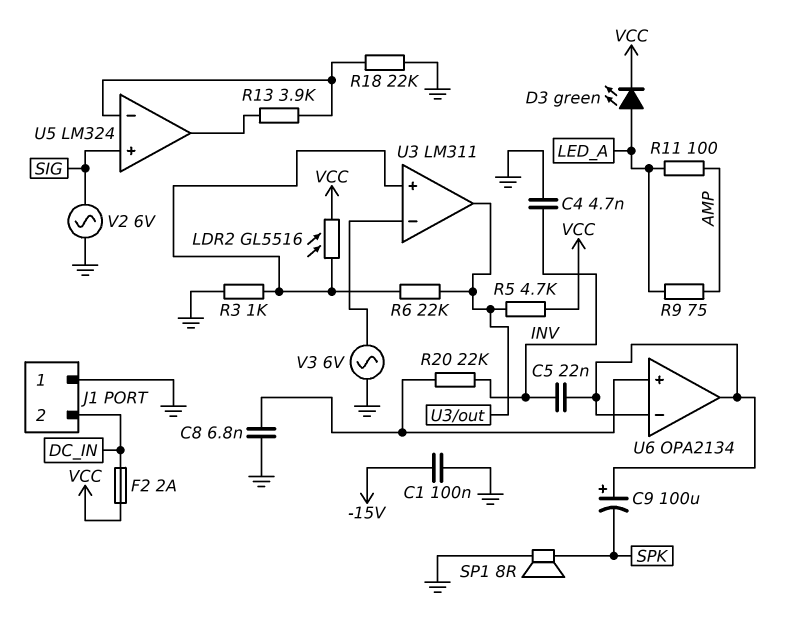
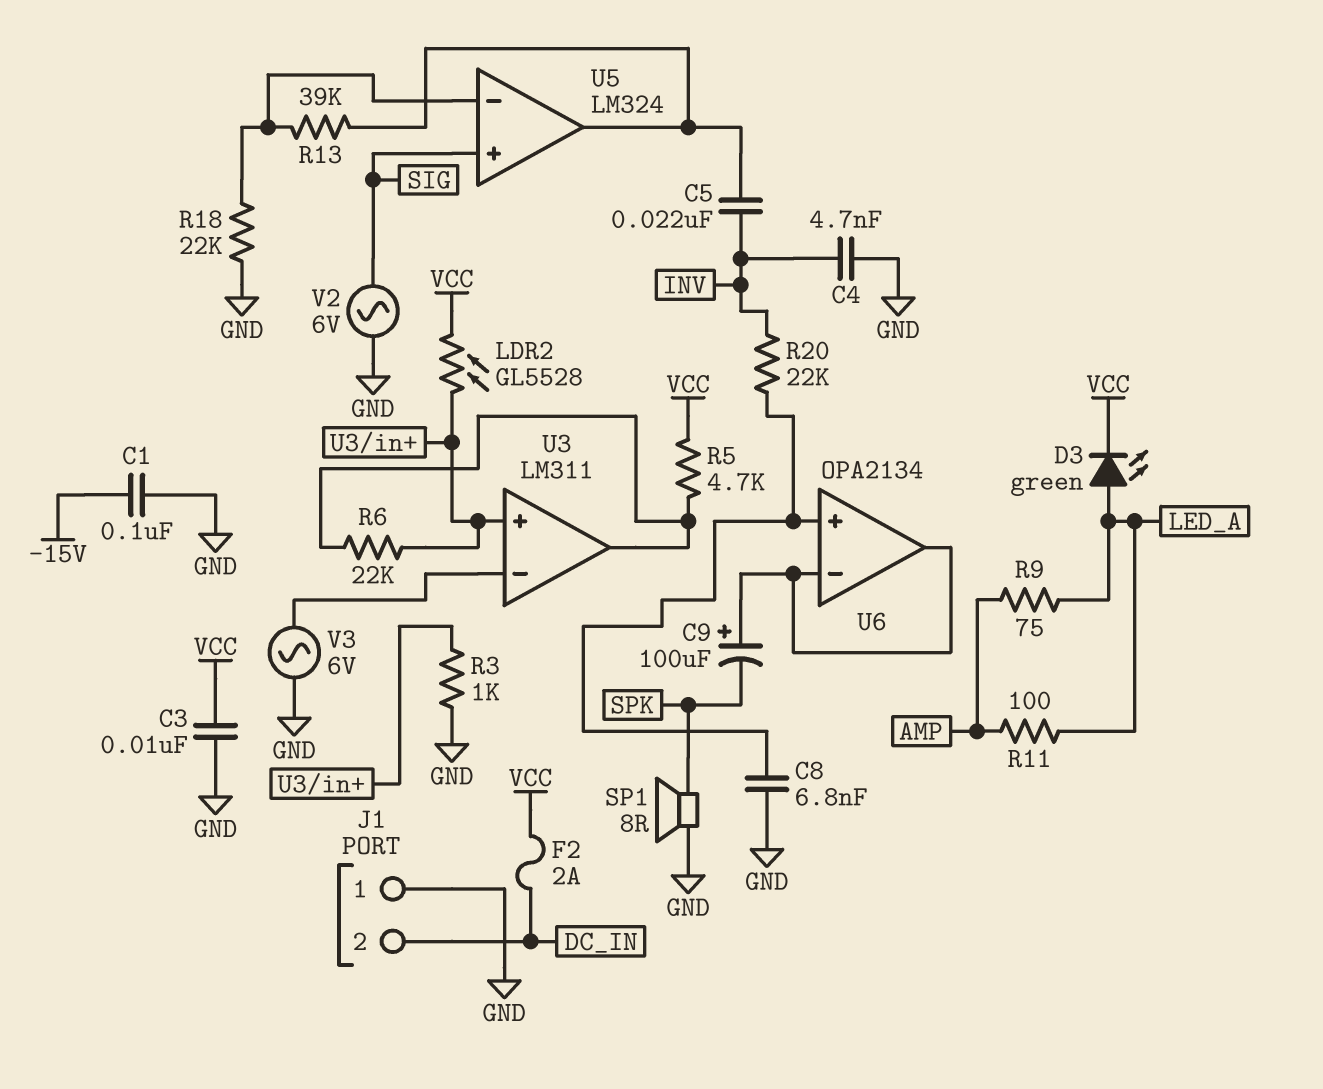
C3: none -> 10nF (GND, VCC)
C5: 22nF (INV, U6/in-) -> 22nF (INV, U5/out)
LDR2: GL5516 (U3/in+, VCC) -> GL5528 (U3/in+, VCC)
R13: 3.9k (U5/in-, U5/out) -> 39k (U5/in-, U5/out)

